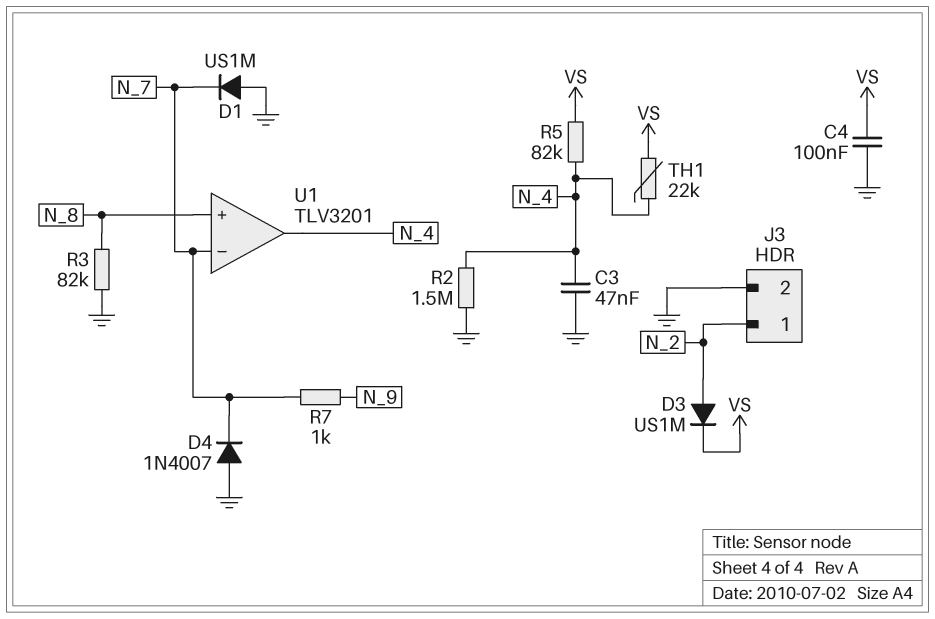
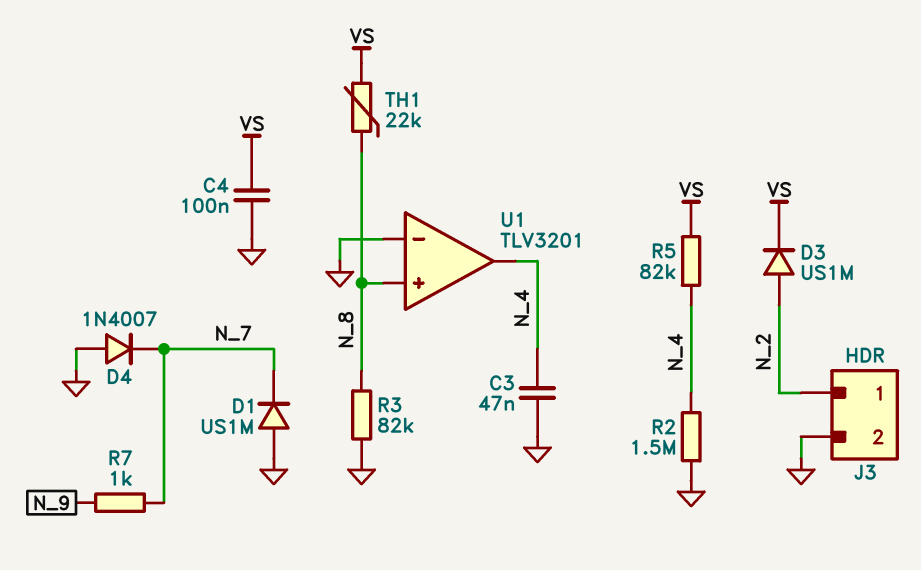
TH1: 22k (N_4, VS) -> 22k (N_8, VS)
U1 pin in-: N_7 -> GND

